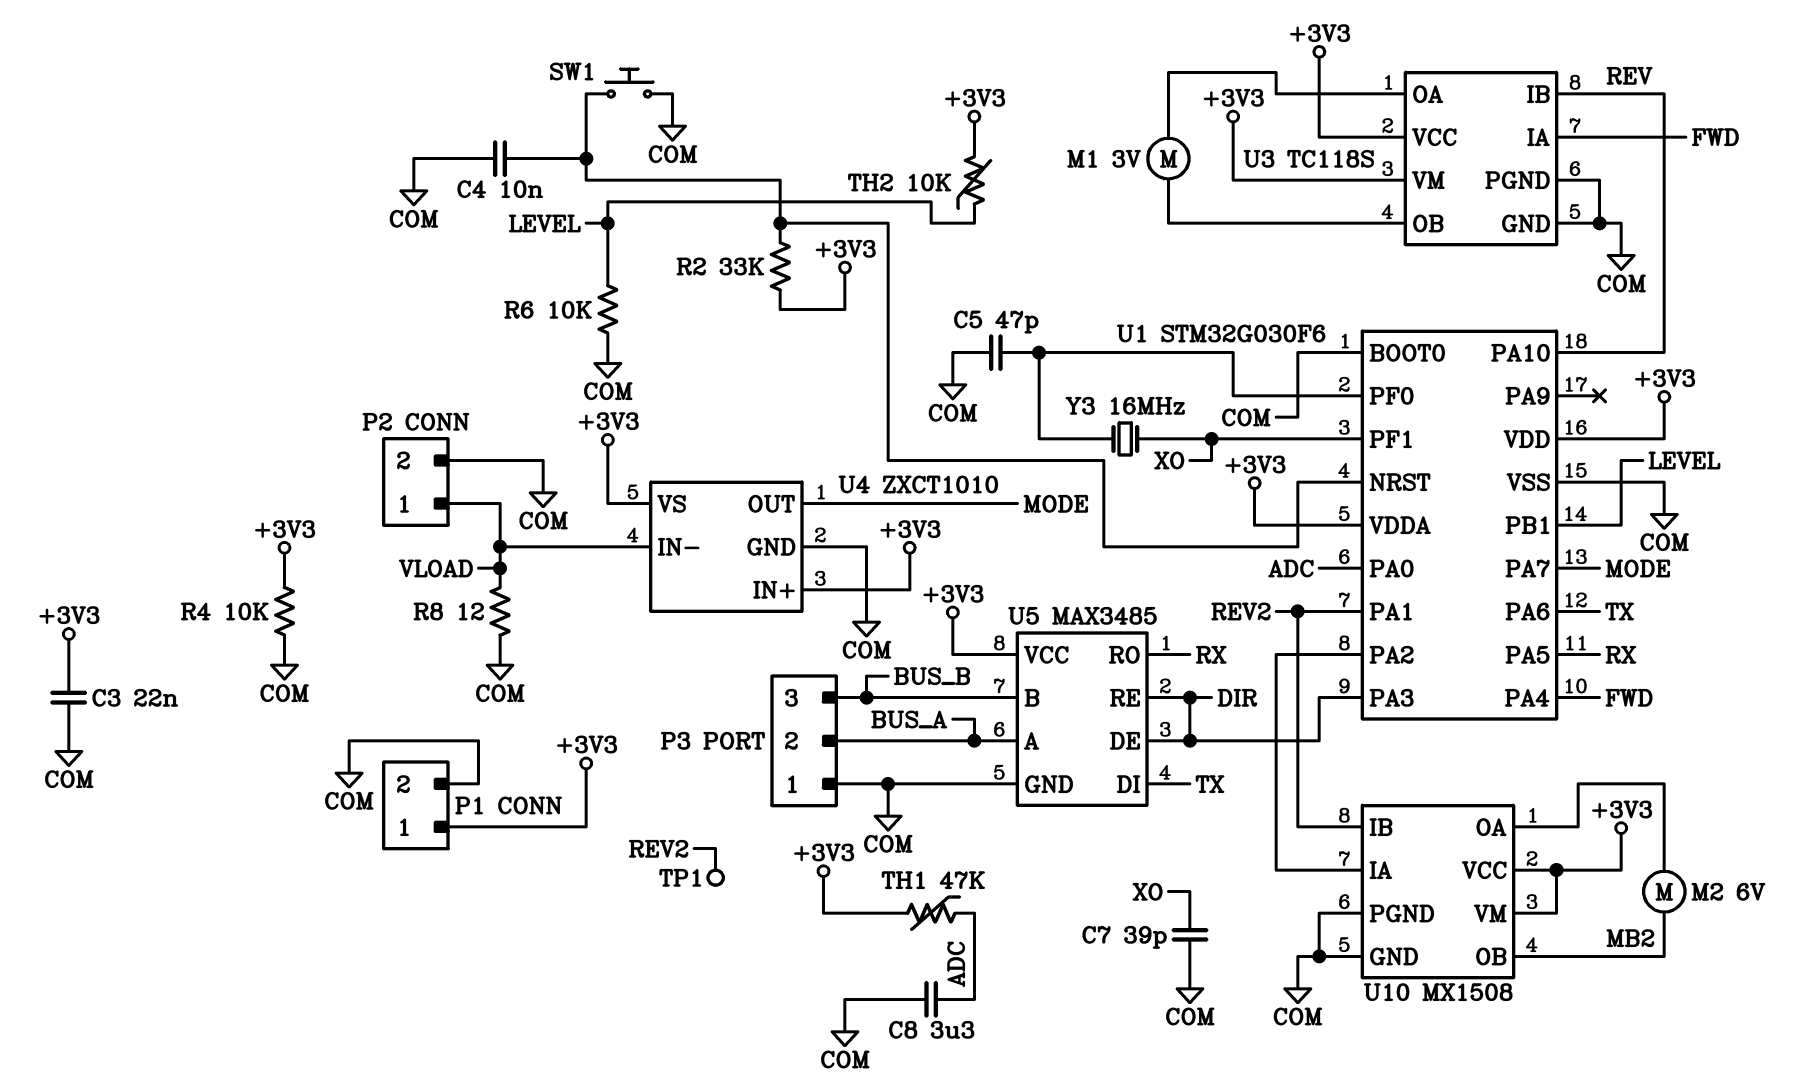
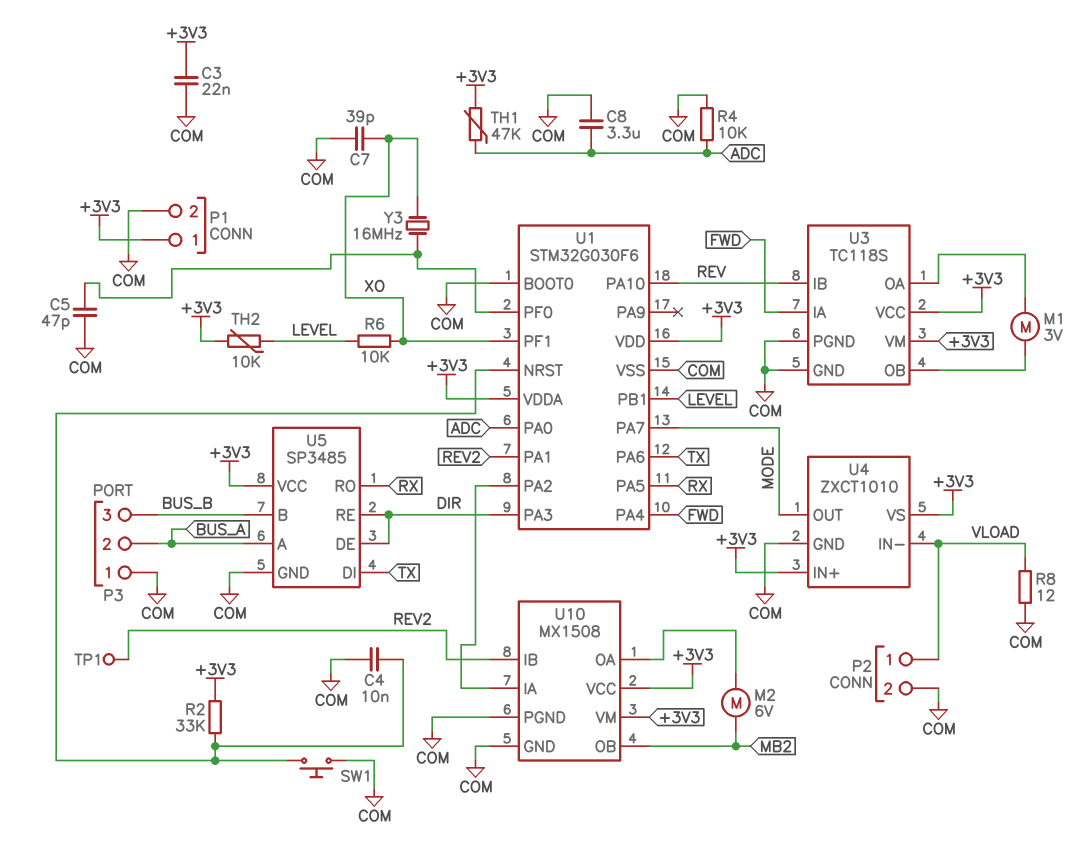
R4: 10k (+3V3, COM) -> 10k (ADC, COM)
R6: 10k (COM, LEVEL) -> 10k (LEVEL, XO)
U5: MAX3485 -> SP3485

